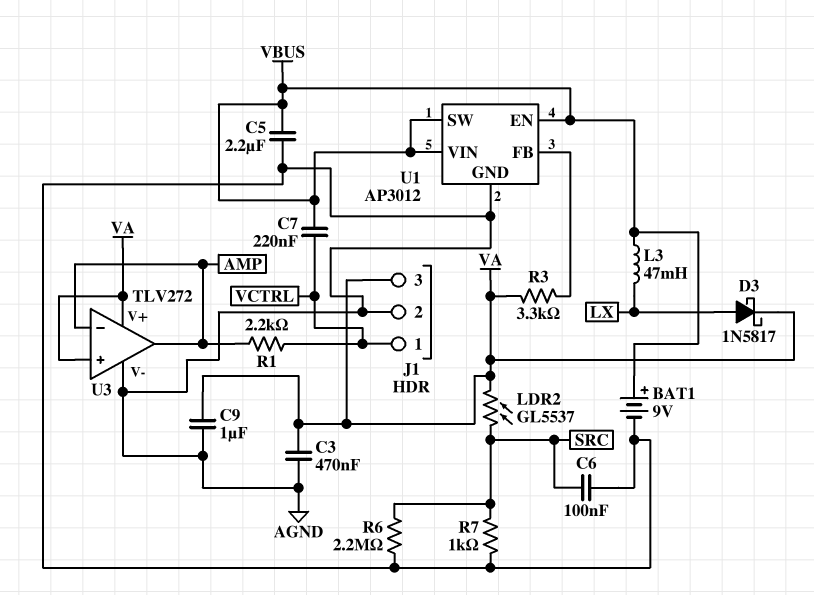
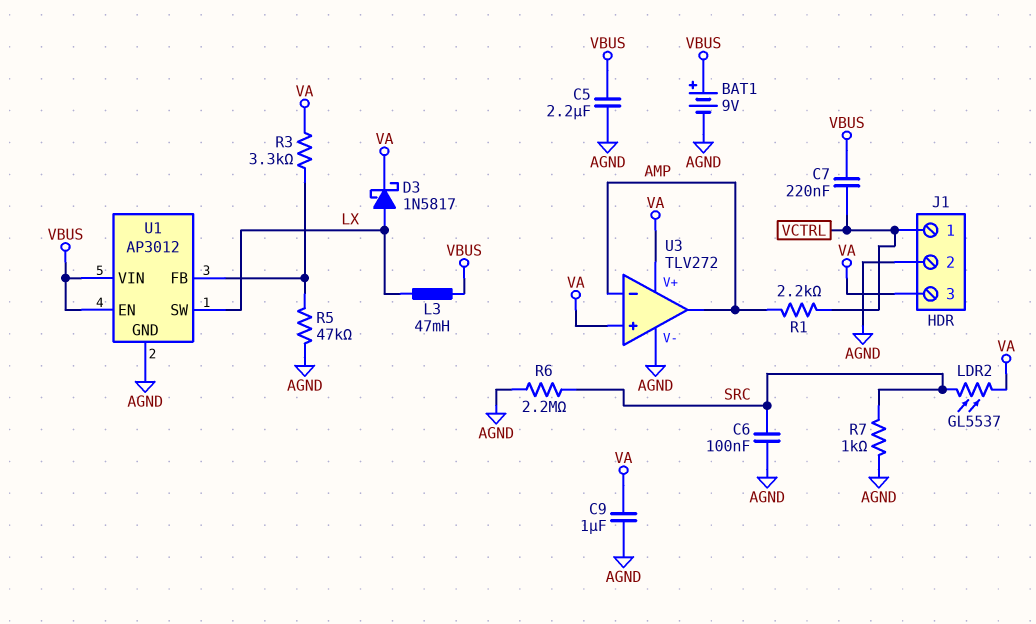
C3: 470nF (AGND, VA) -> none
R5: none -> 47k (AGND, U1/FB)
U1 pin SW: VBUS -> LX

